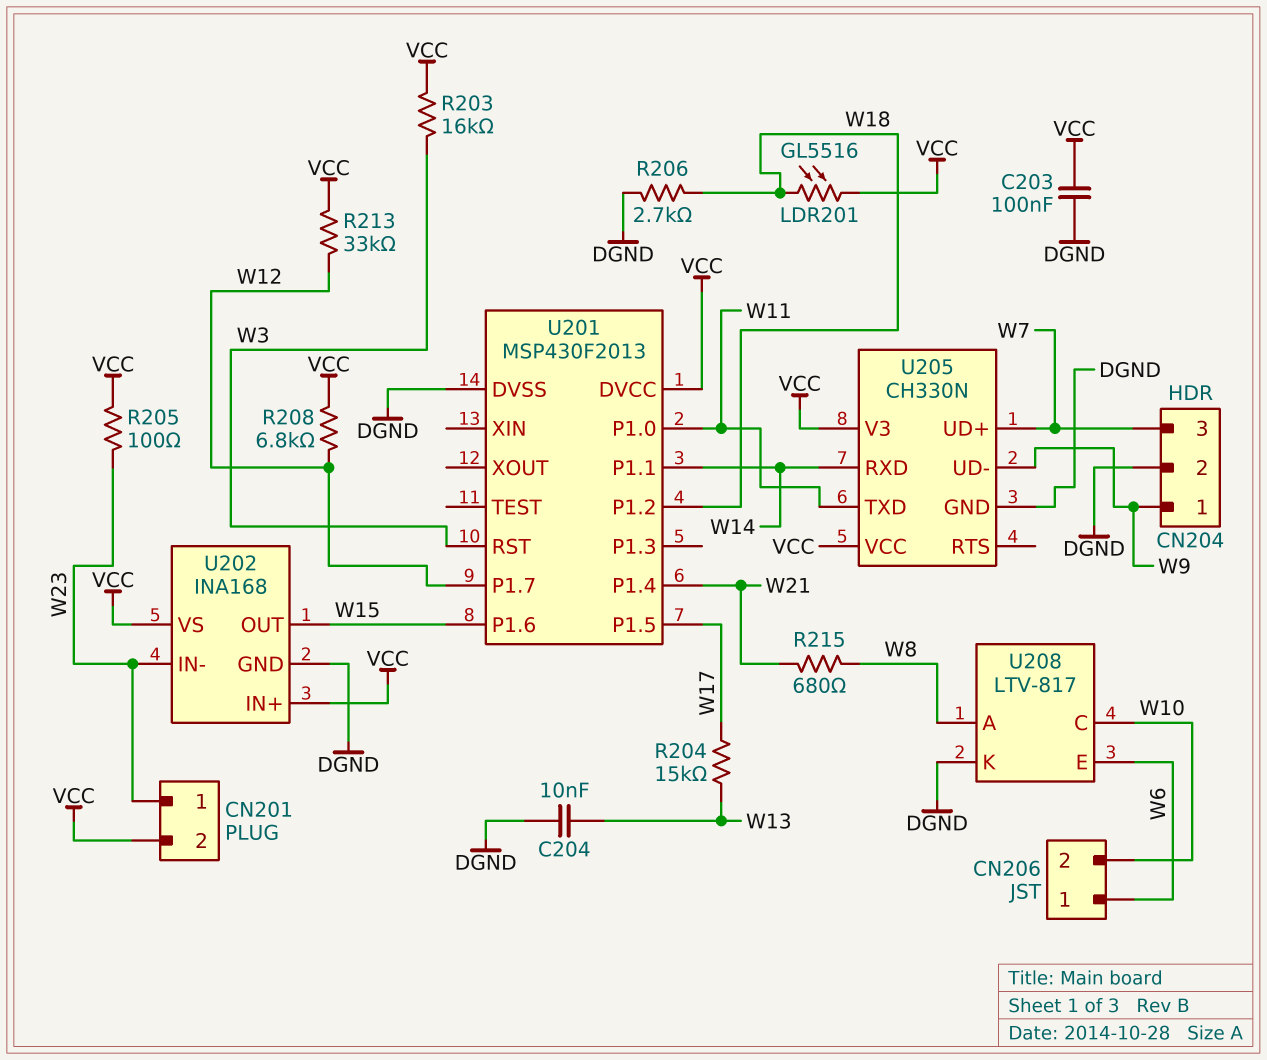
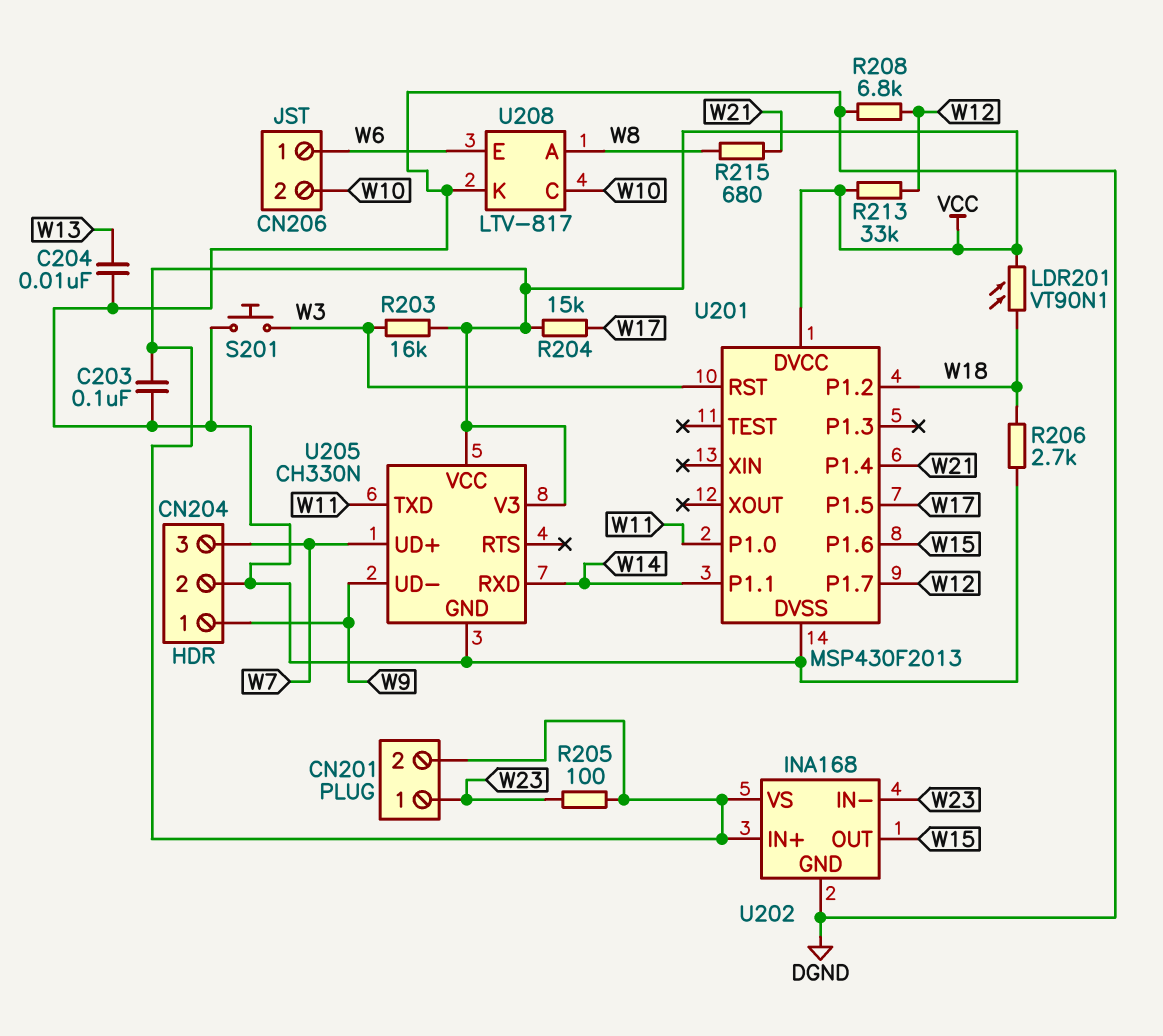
LDR201: GL5516 (VCC, W18) -> VT90N1 (VCC, W18)
R204: 15k (W13, W17) -> 15k (VCC, W17)
R208: 6.8k (VCC, W12) -> 6.8k (DGND, W12)
S201: none -> button (DGND, W3)

